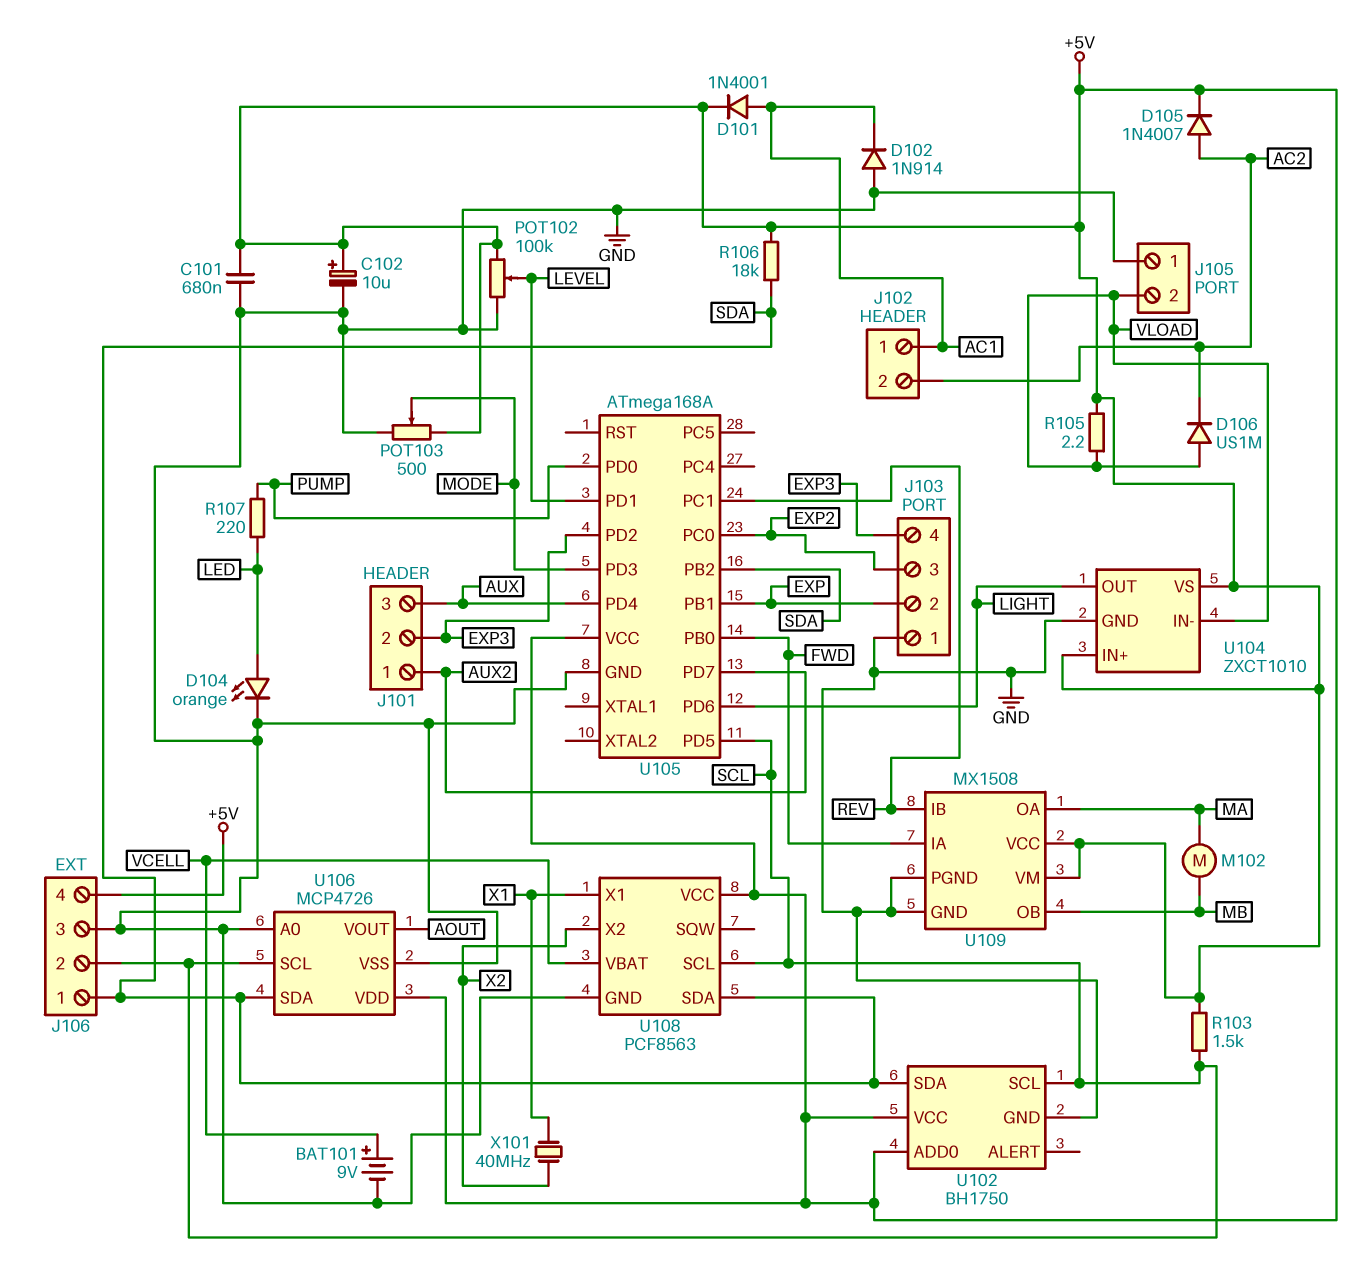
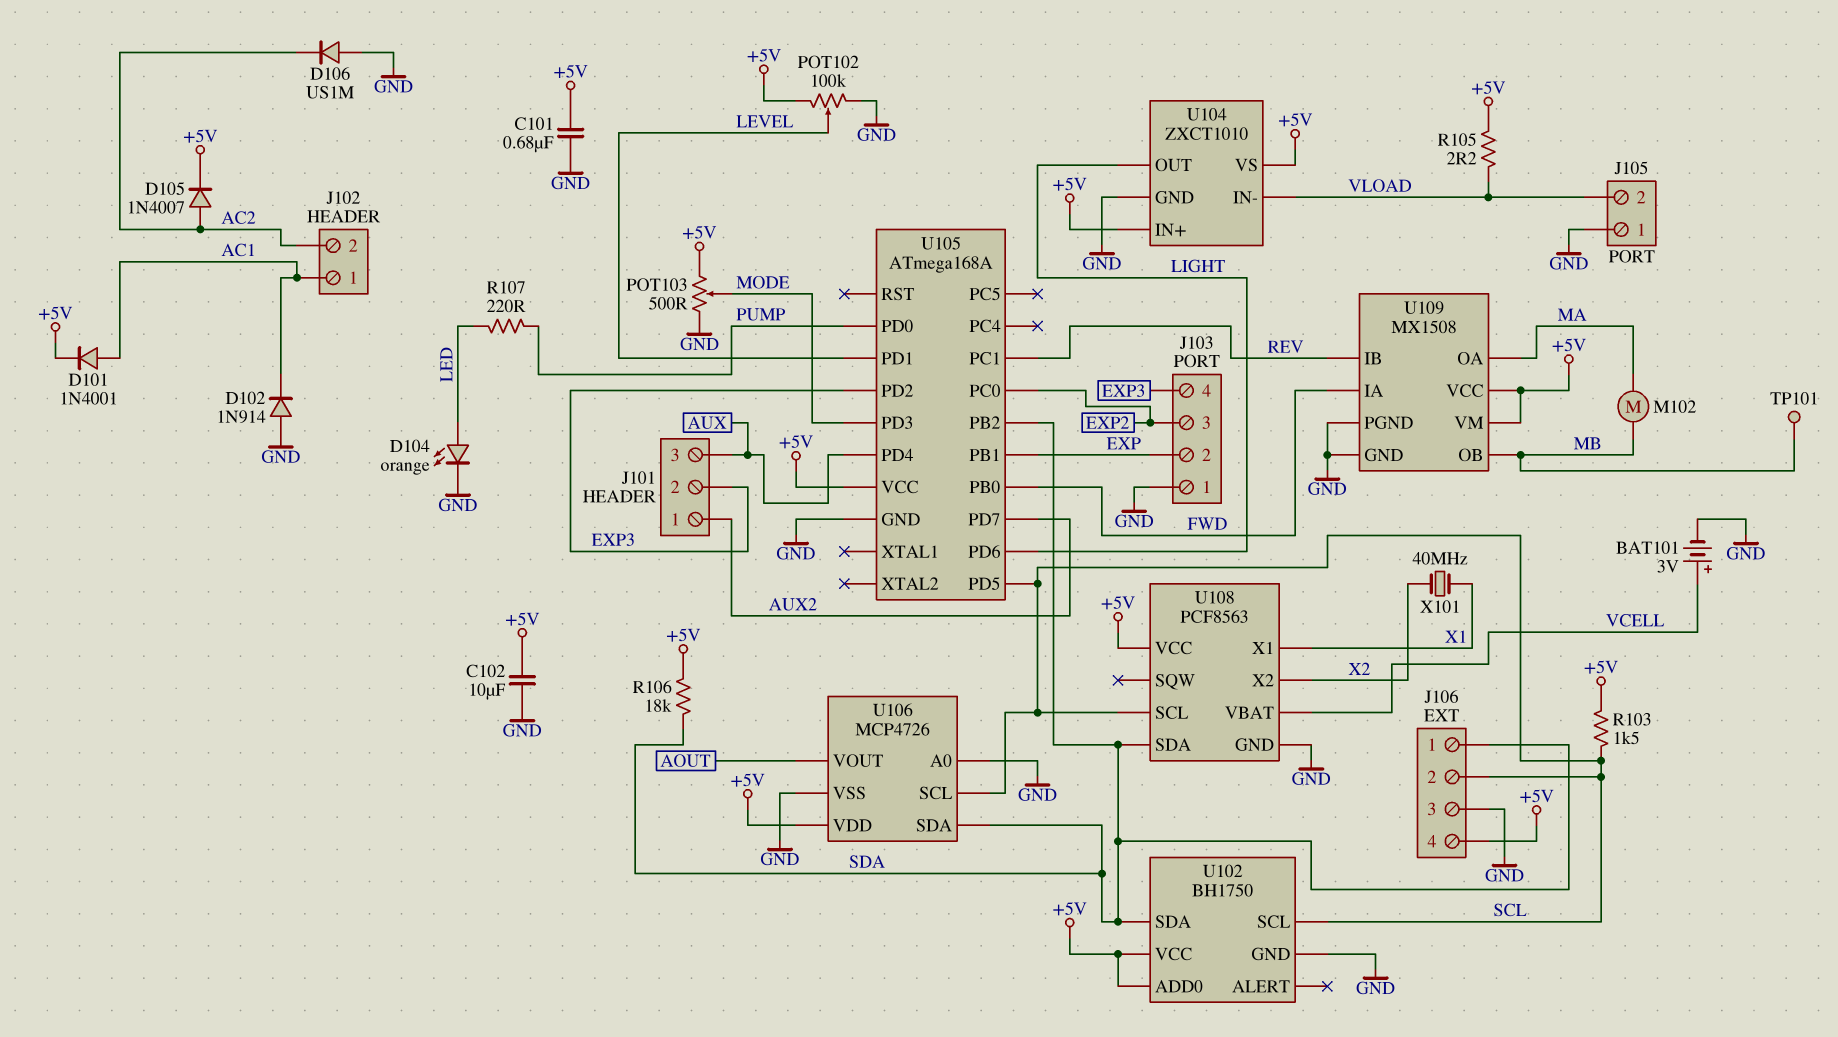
BAT101: 9V (plus VCELL, minus GND) -> 3V (plus VCELL, minus GND)
C102: 10uF (plus +5V, minus GND) -> 10uF (+5V, GND)
D106: diode US1M (A VLOAD, K AC2) -> diode US1M (A GND, K AC2)
TP101: none -> test point (MB)

